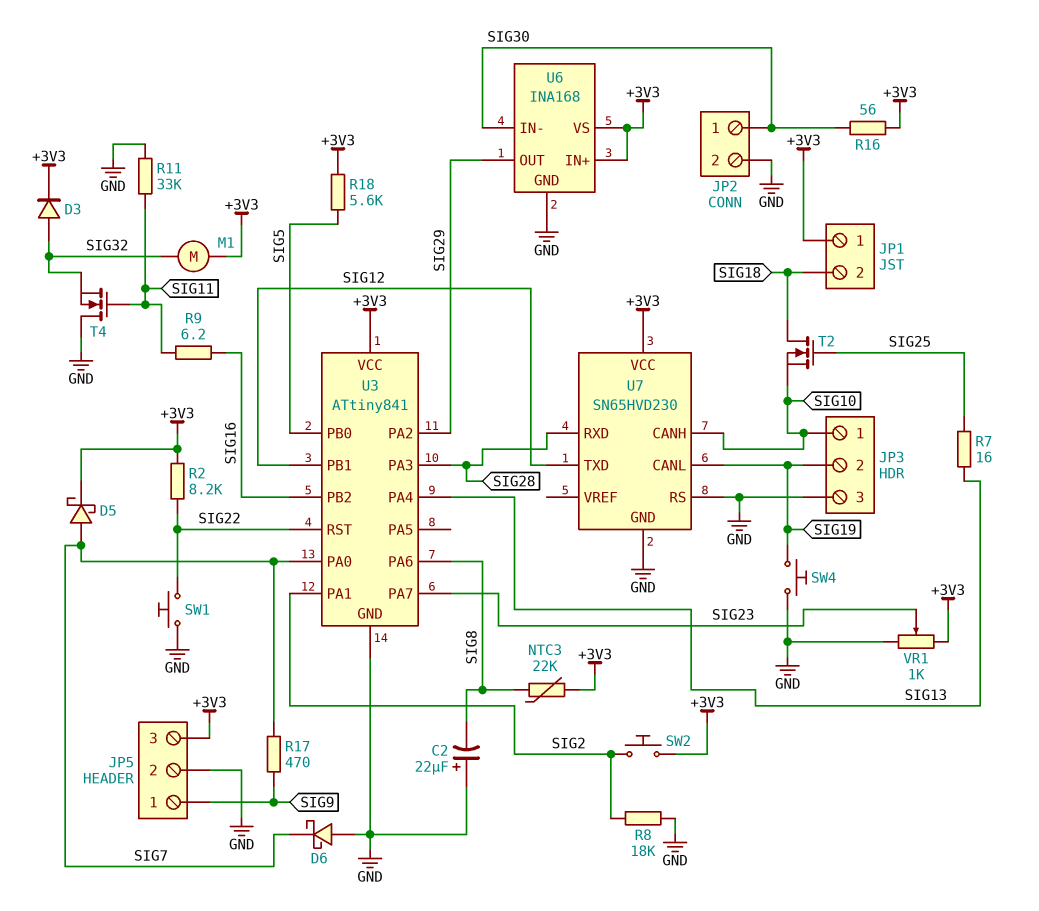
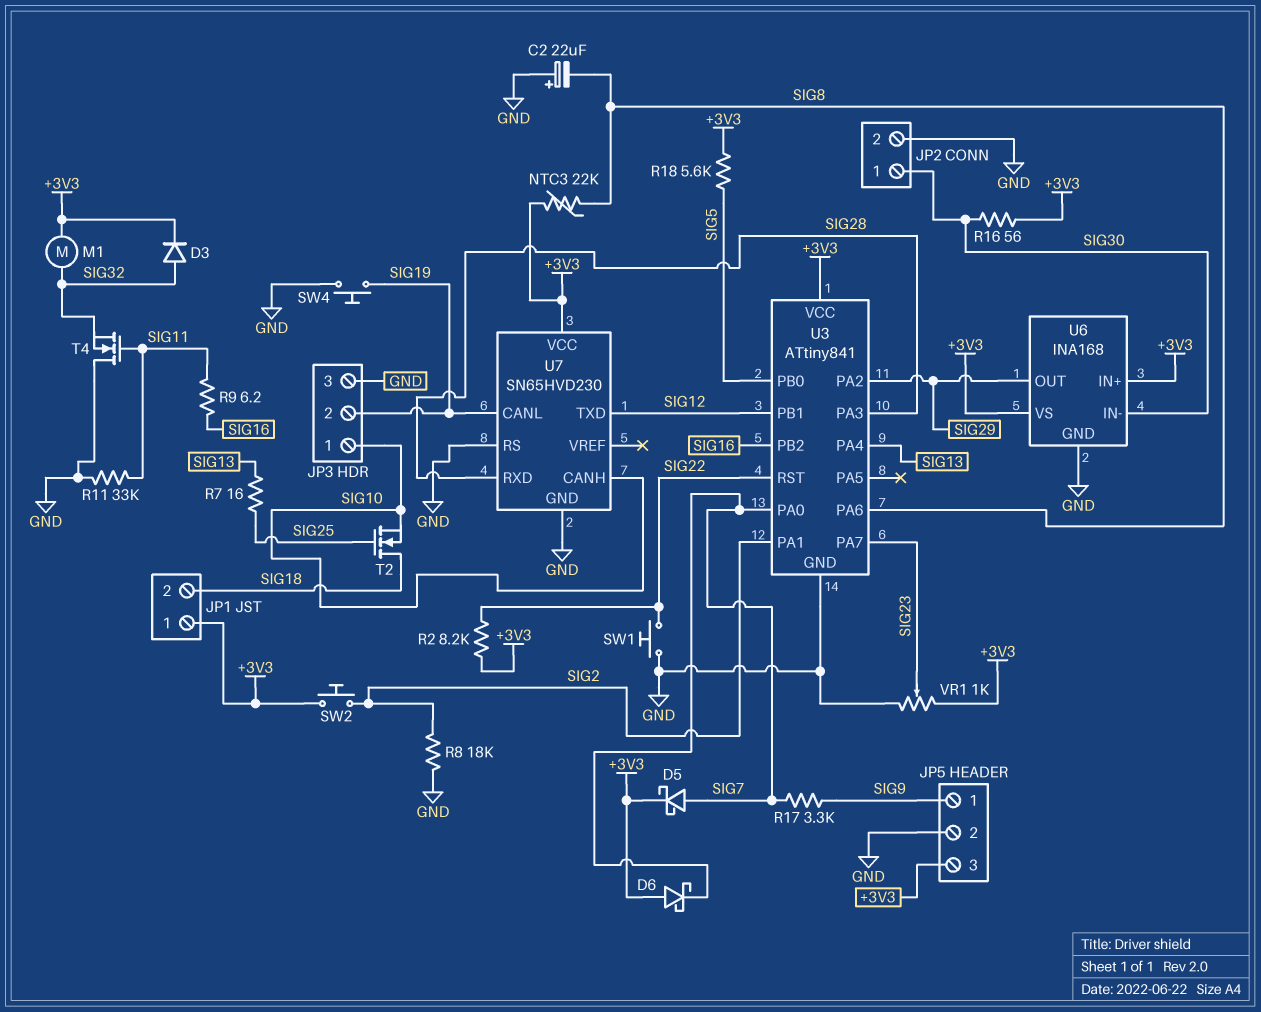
D6: schottky (A GND, K SIG7) -> schottky (A +3V3, K SIG7)
R17: 470 (SIG7, SIG9) -> 3.3k (SIG7, SIG9)

